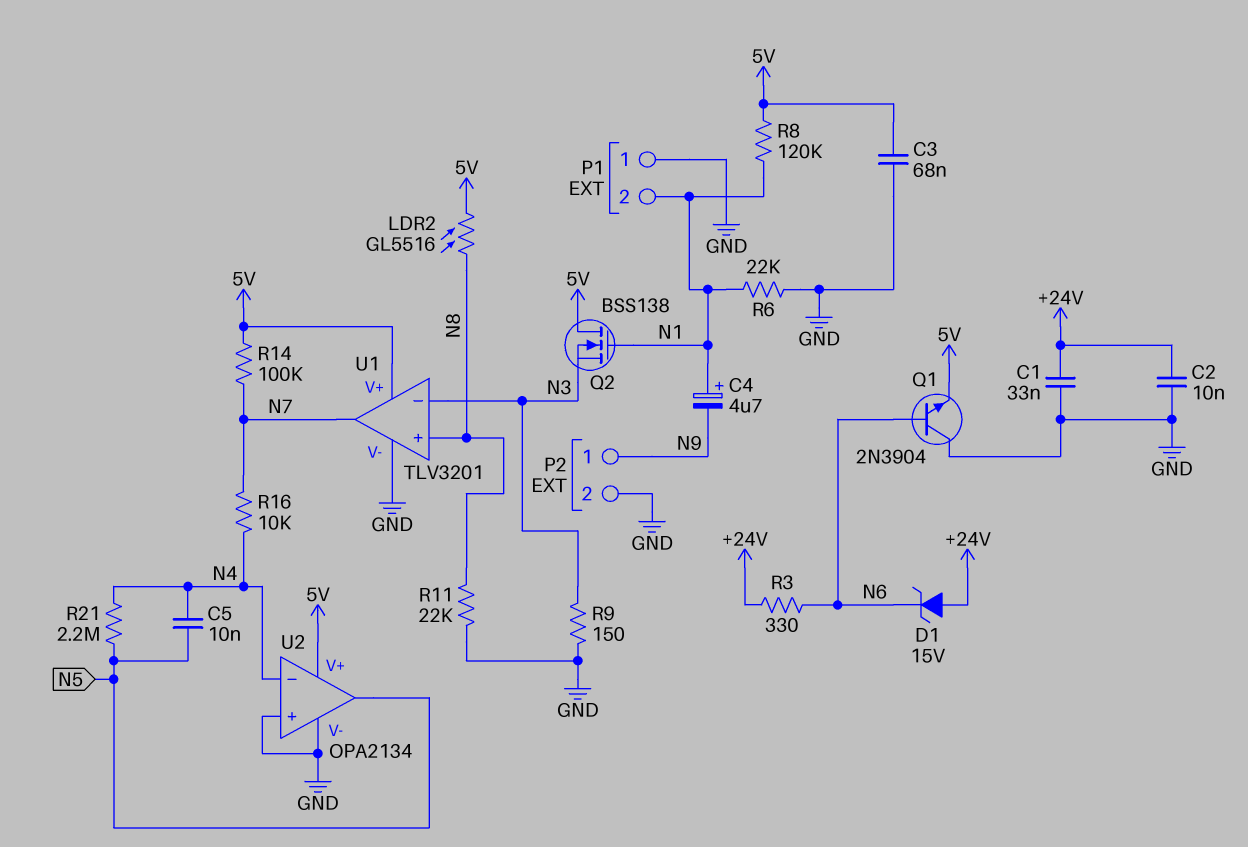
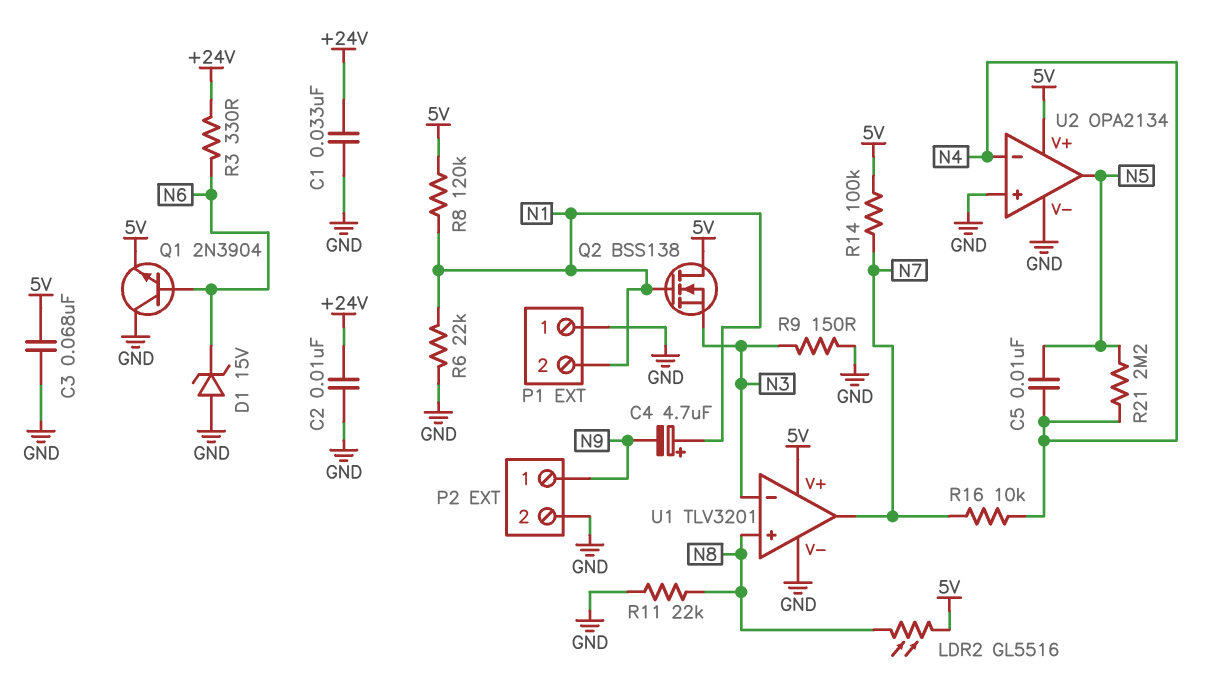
D1: zener 15V (A +24V, K N6) -> zener 15V (A GND, K N6)

